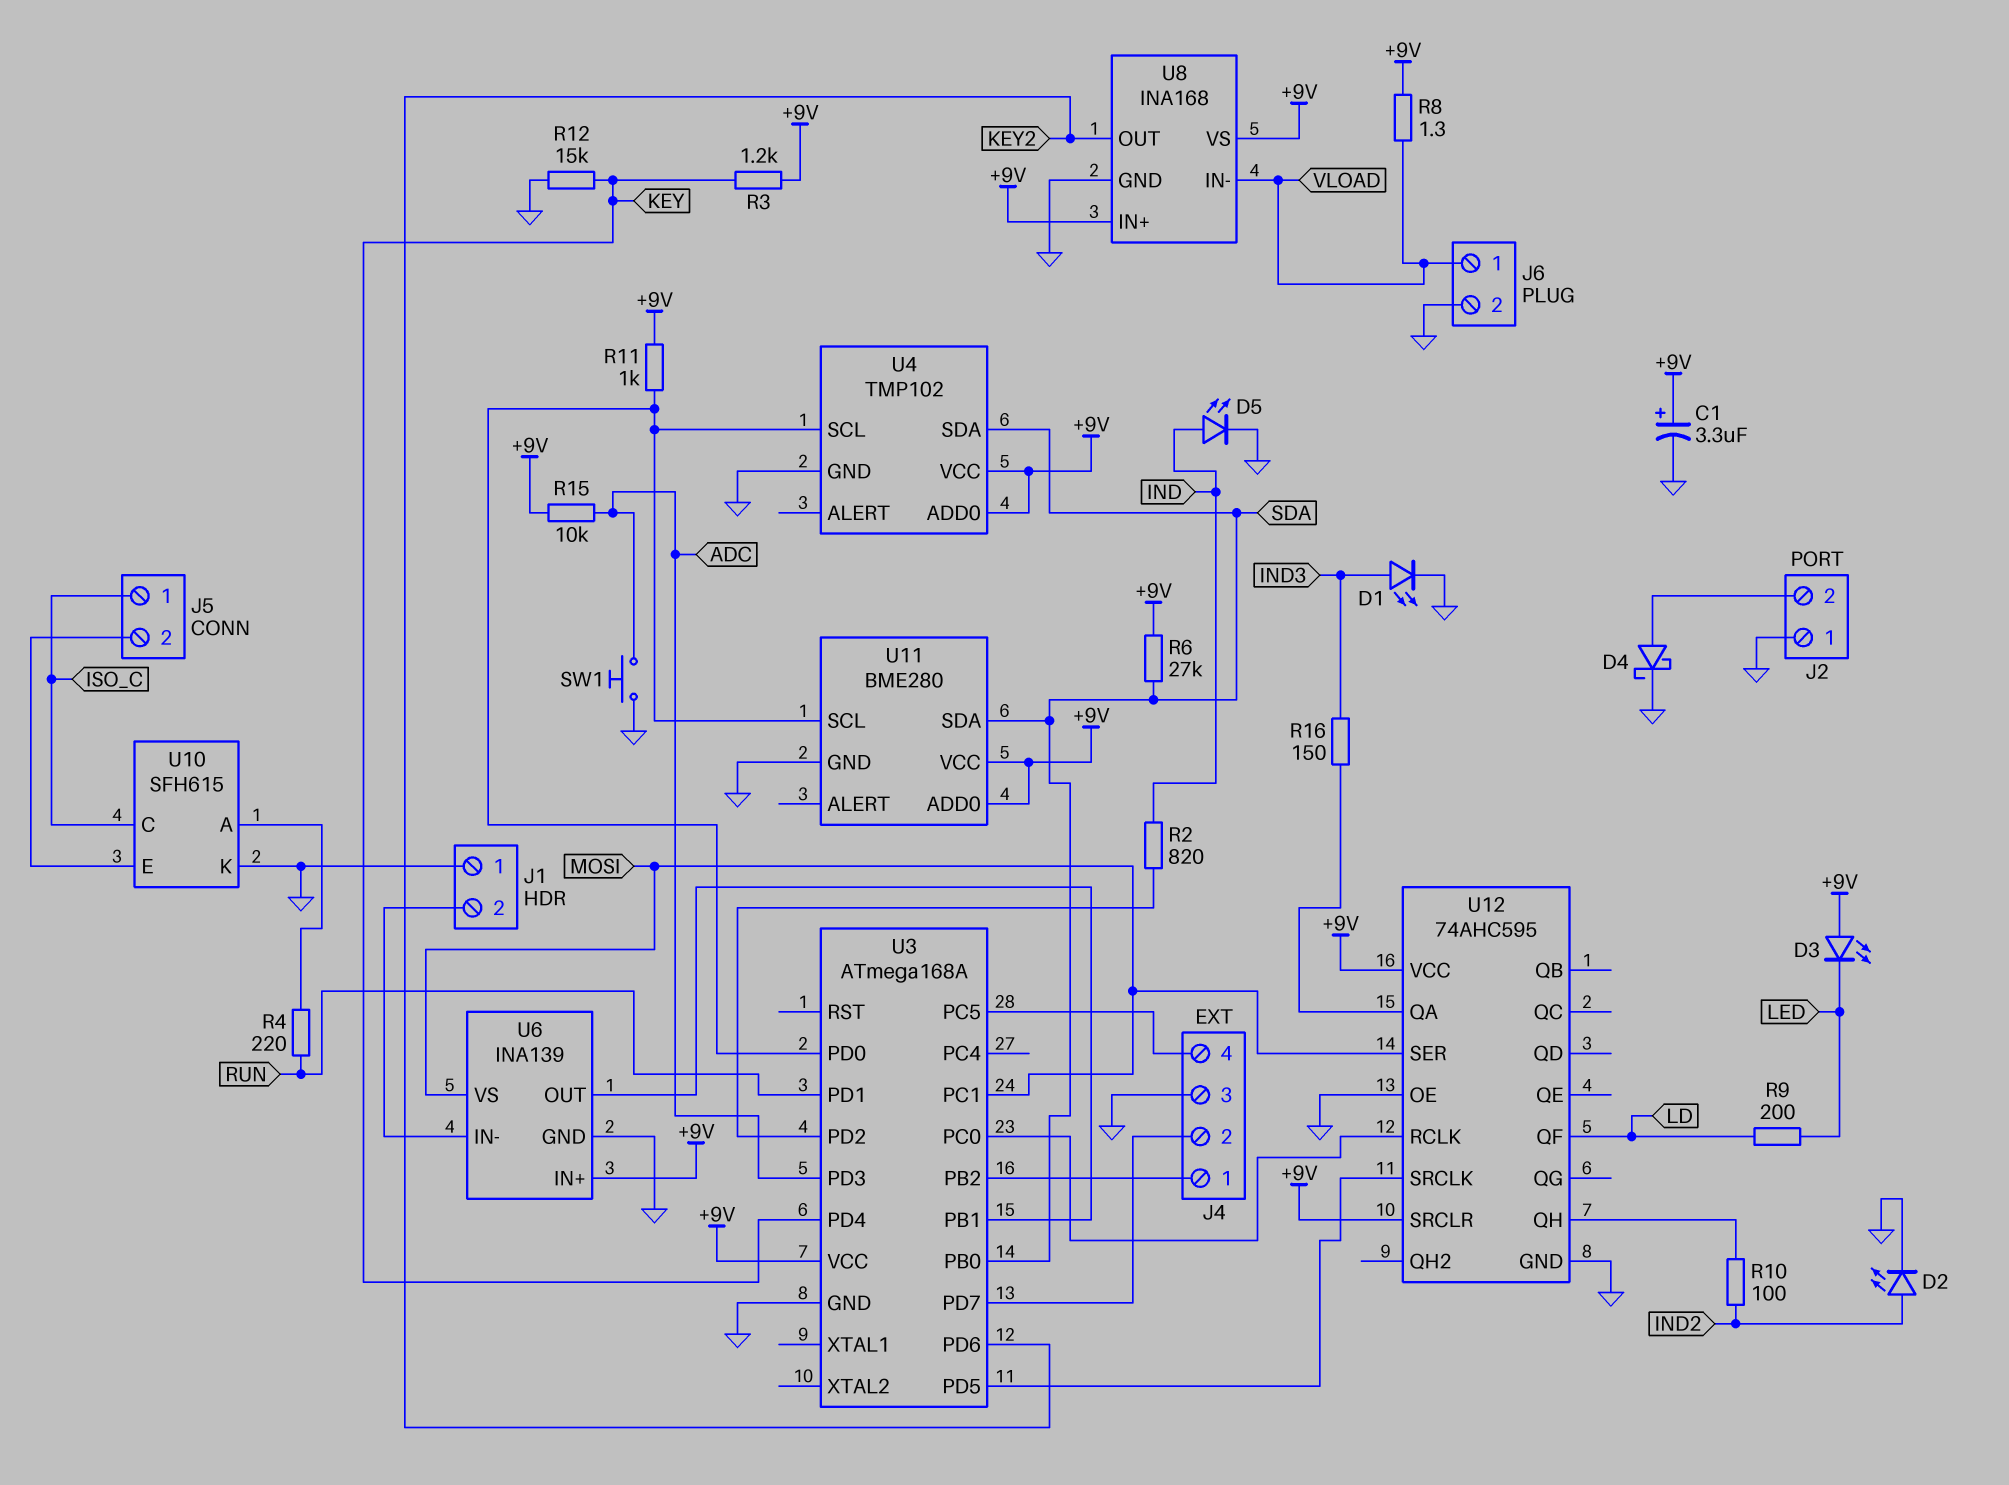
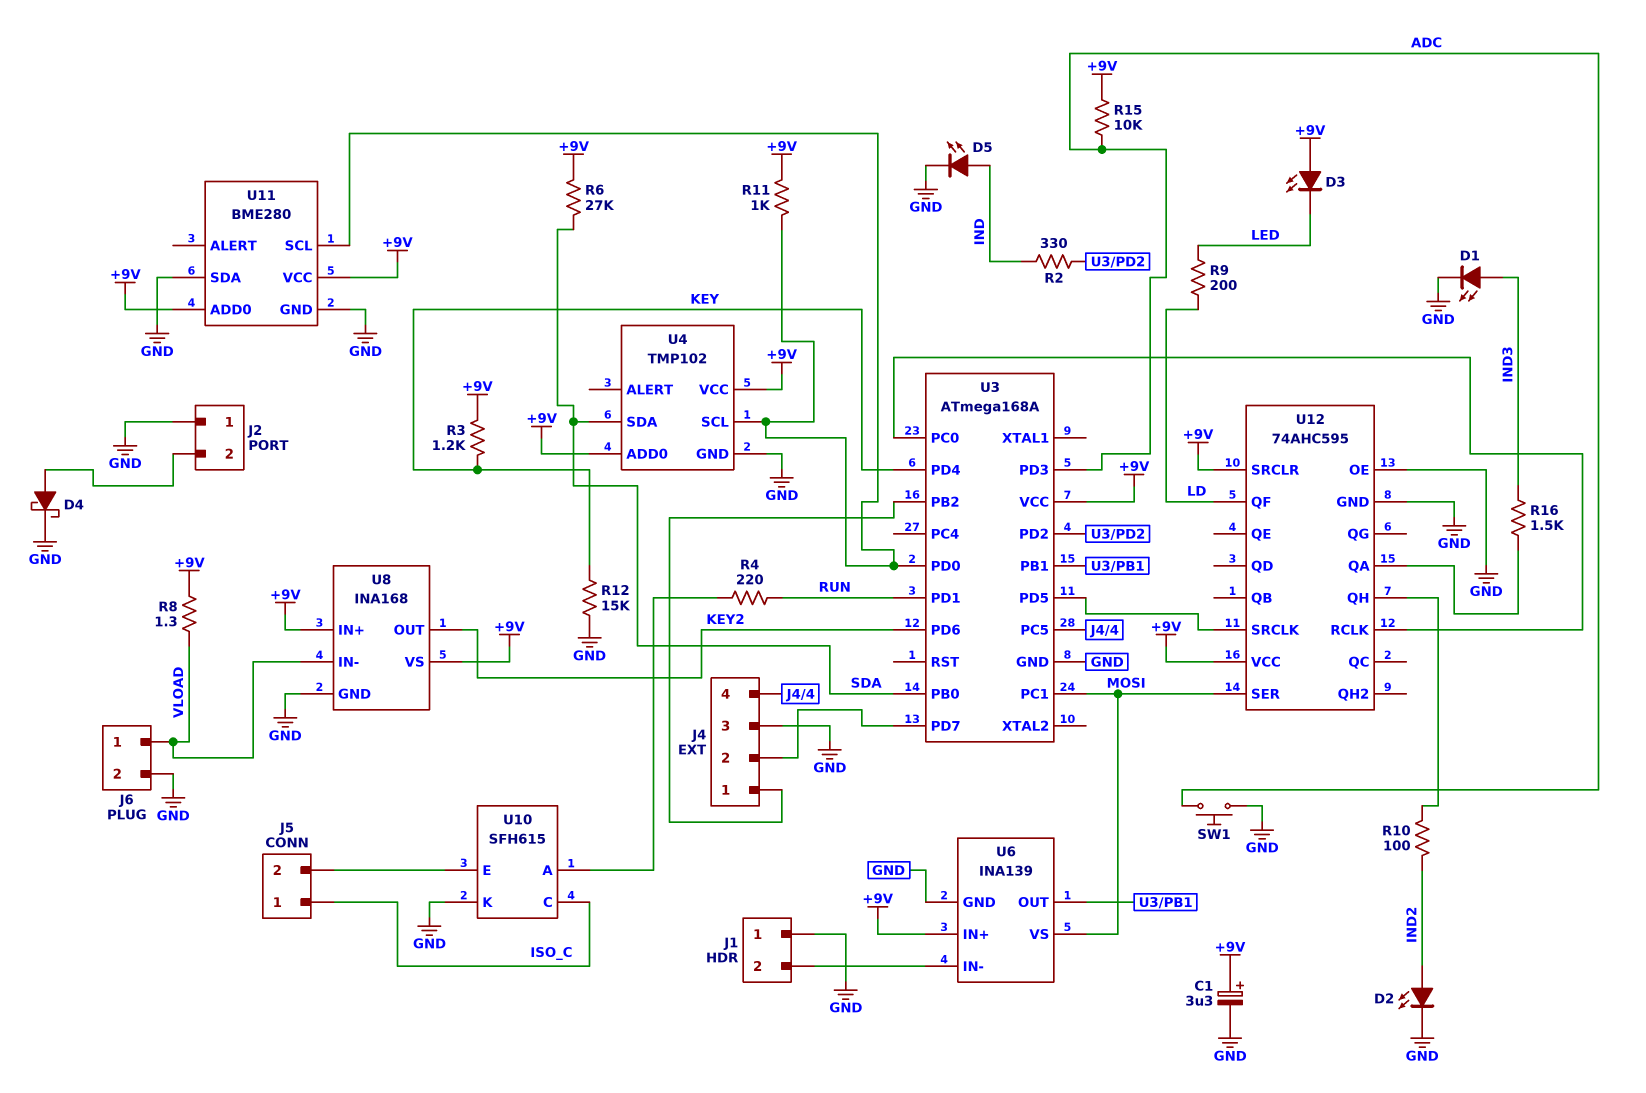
R2: 820 (IND, U3/PD2) -> 330 (IND, U3/PD2)
R16: 150 (IND3, U12/QA) -> 1.5k (IND3, U12/QA)
U11 pin SDA: SDA -> GND

